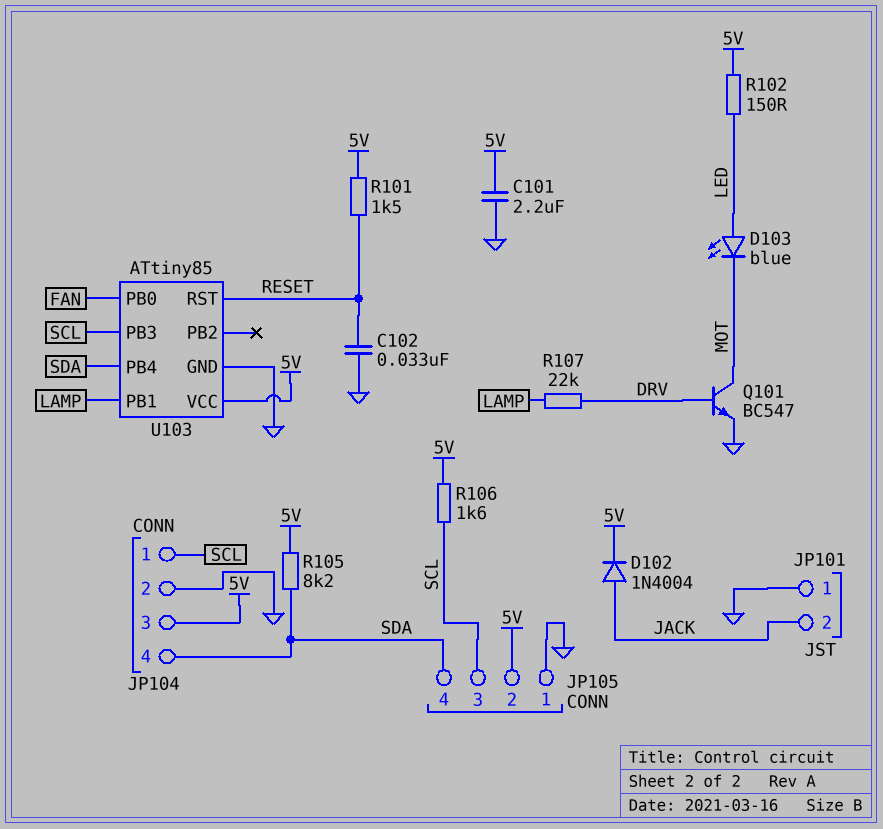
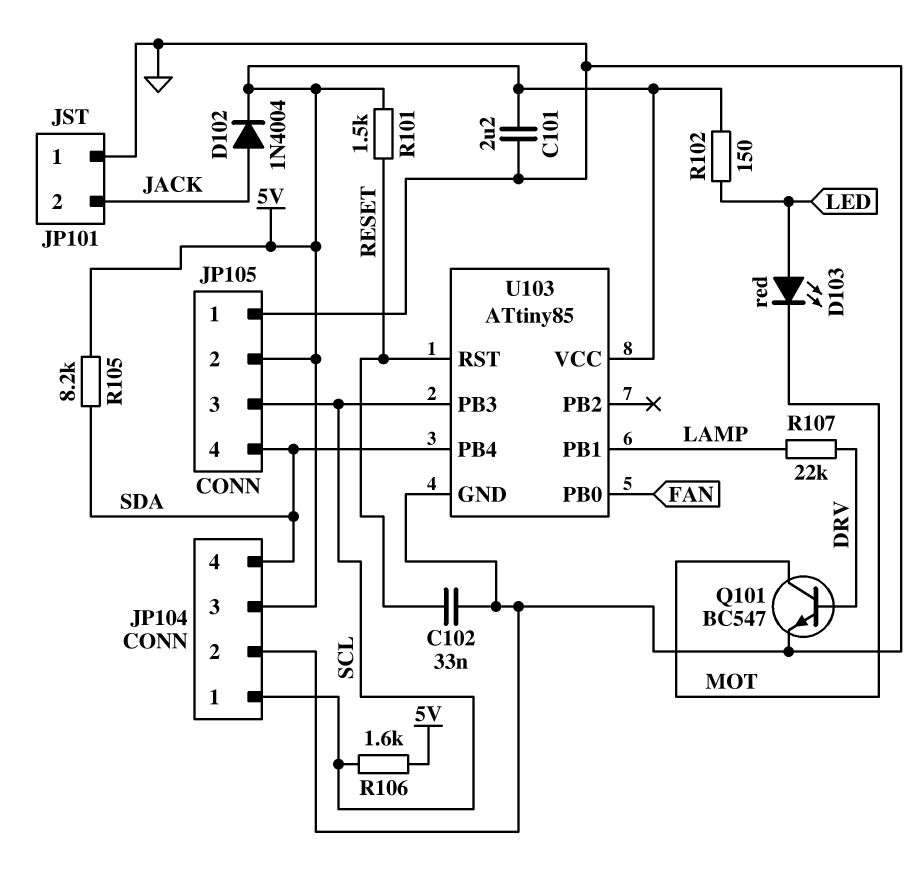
D103: LED blue (A LED, K MOT) -> LED red (A LED, K MOT)

